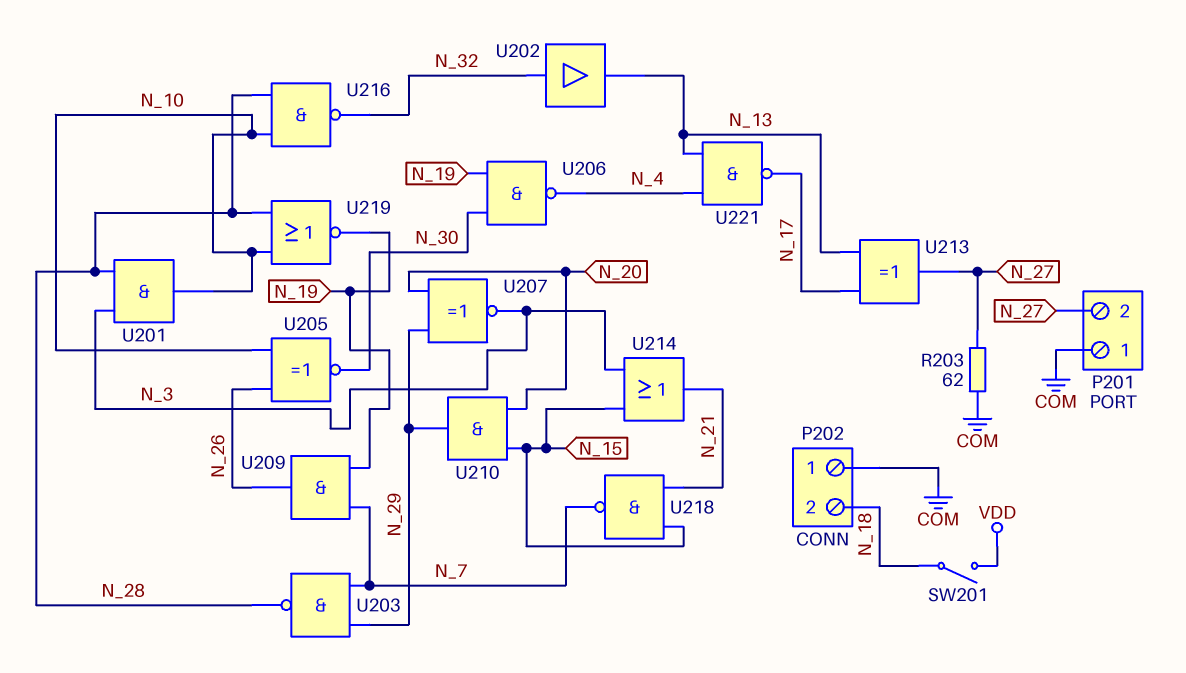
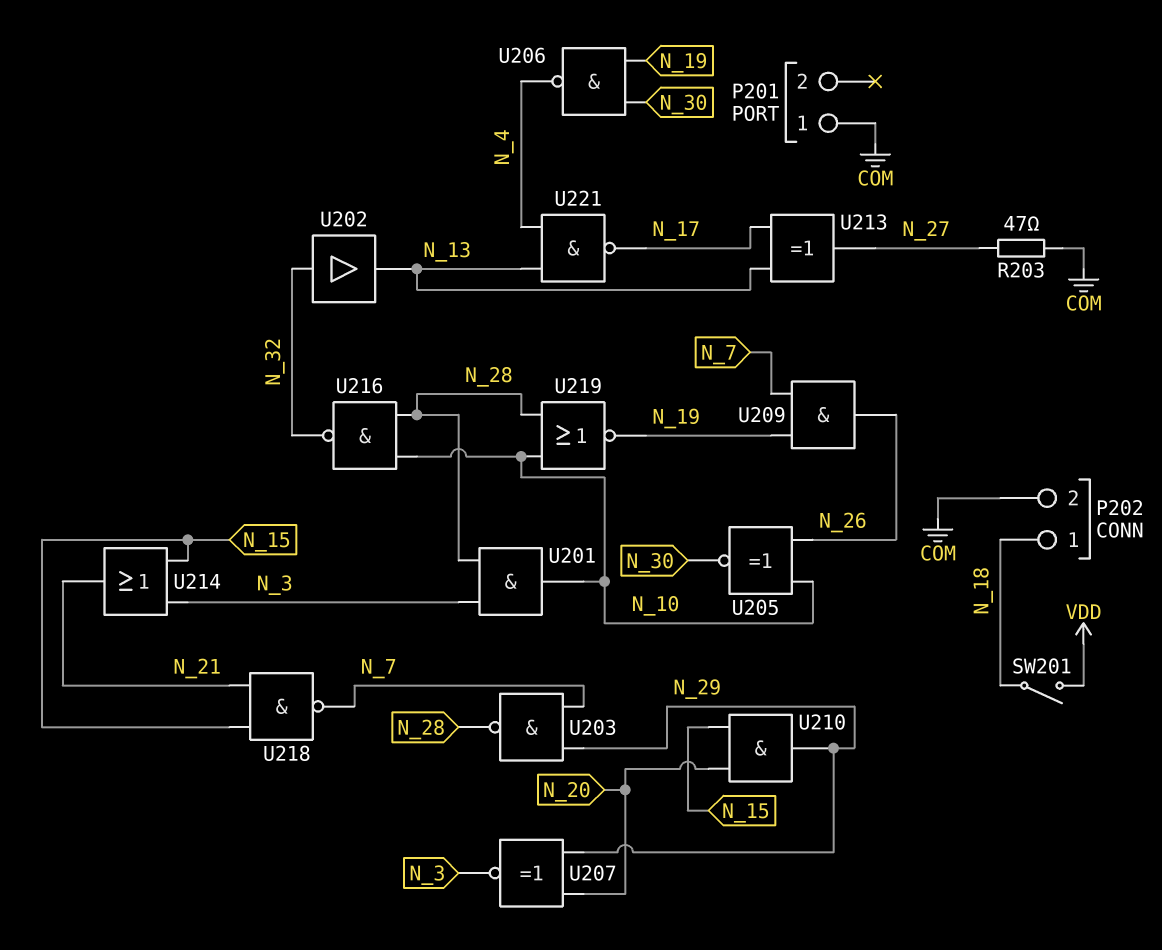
P201 pin 2: N_27 -> none
P202 pin 1: COM -> N_18
P202 pin 2: N_18 -> COM
R203: 62 (COM, N_27) -> 47 (COM, N_27)

